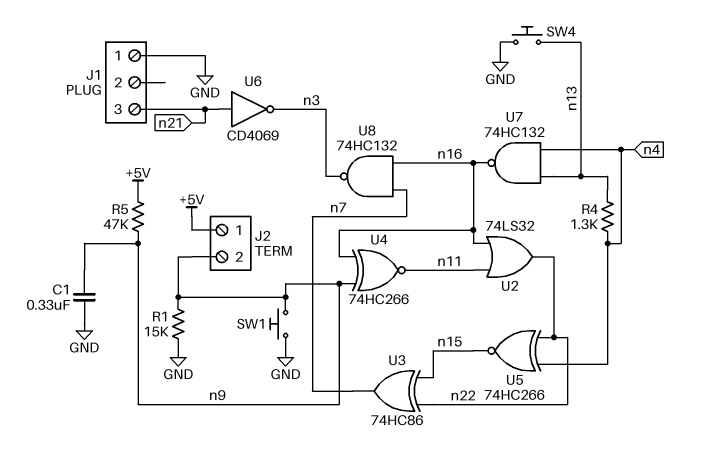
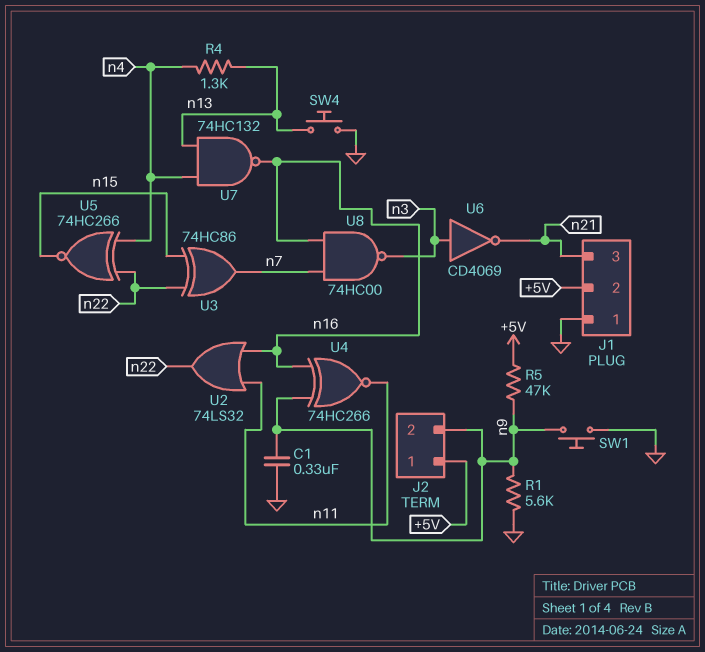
J1 pin 2: none -> +5V
R1: 15k (GND, n9) -> 5.6k (GND, n9)
U6: NOT CD4069 (in n21, out n3) -> NOT CD4069 (in n3, out n21)
U8: NAND 74HC132 (in n7, in n16, out n3) -> NAND 74HC00 (in n7, in n16, out n3)

